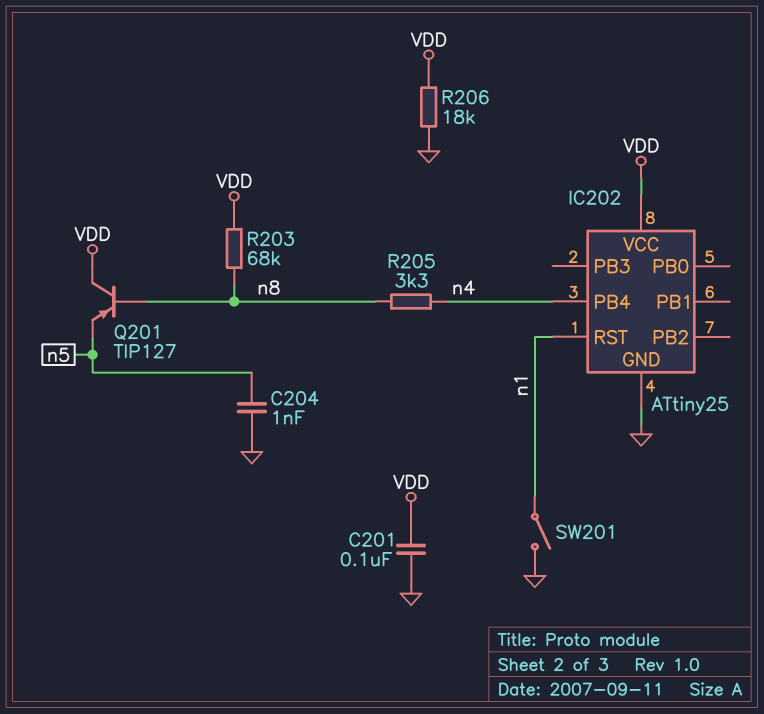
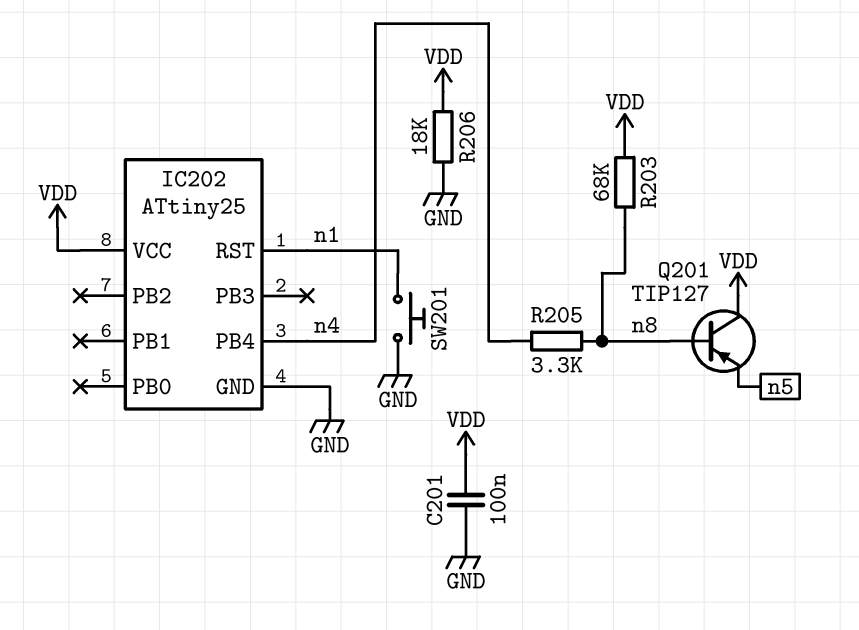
C204: 1nF (GND, n5) -> none
SW201: switch (GND, n1) -> button (GND, n1)

